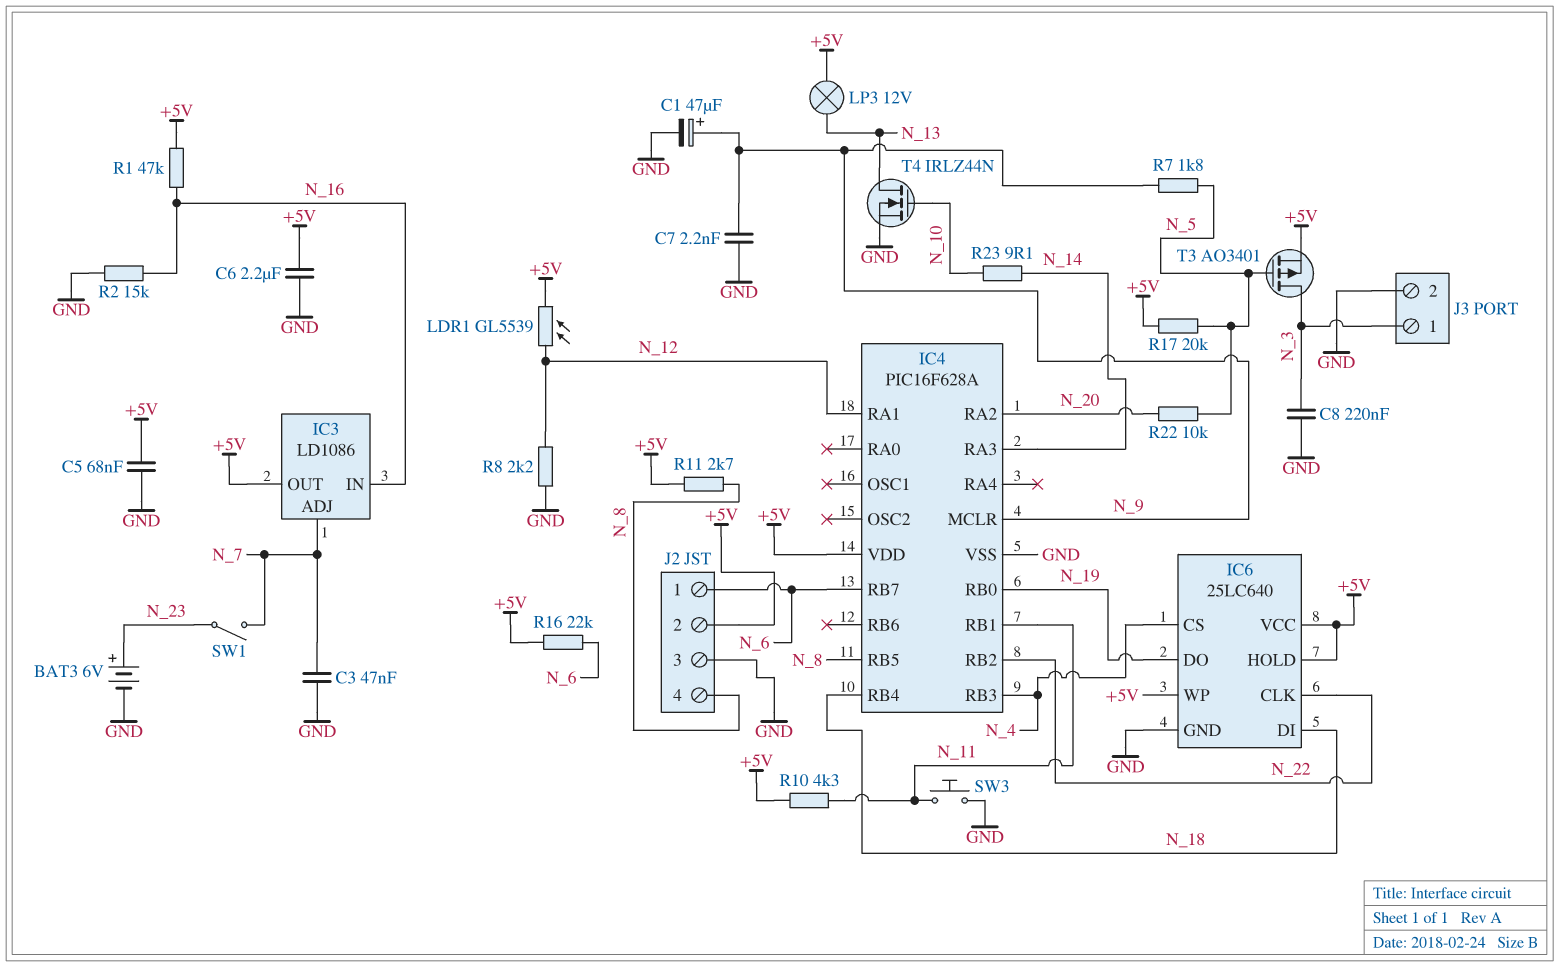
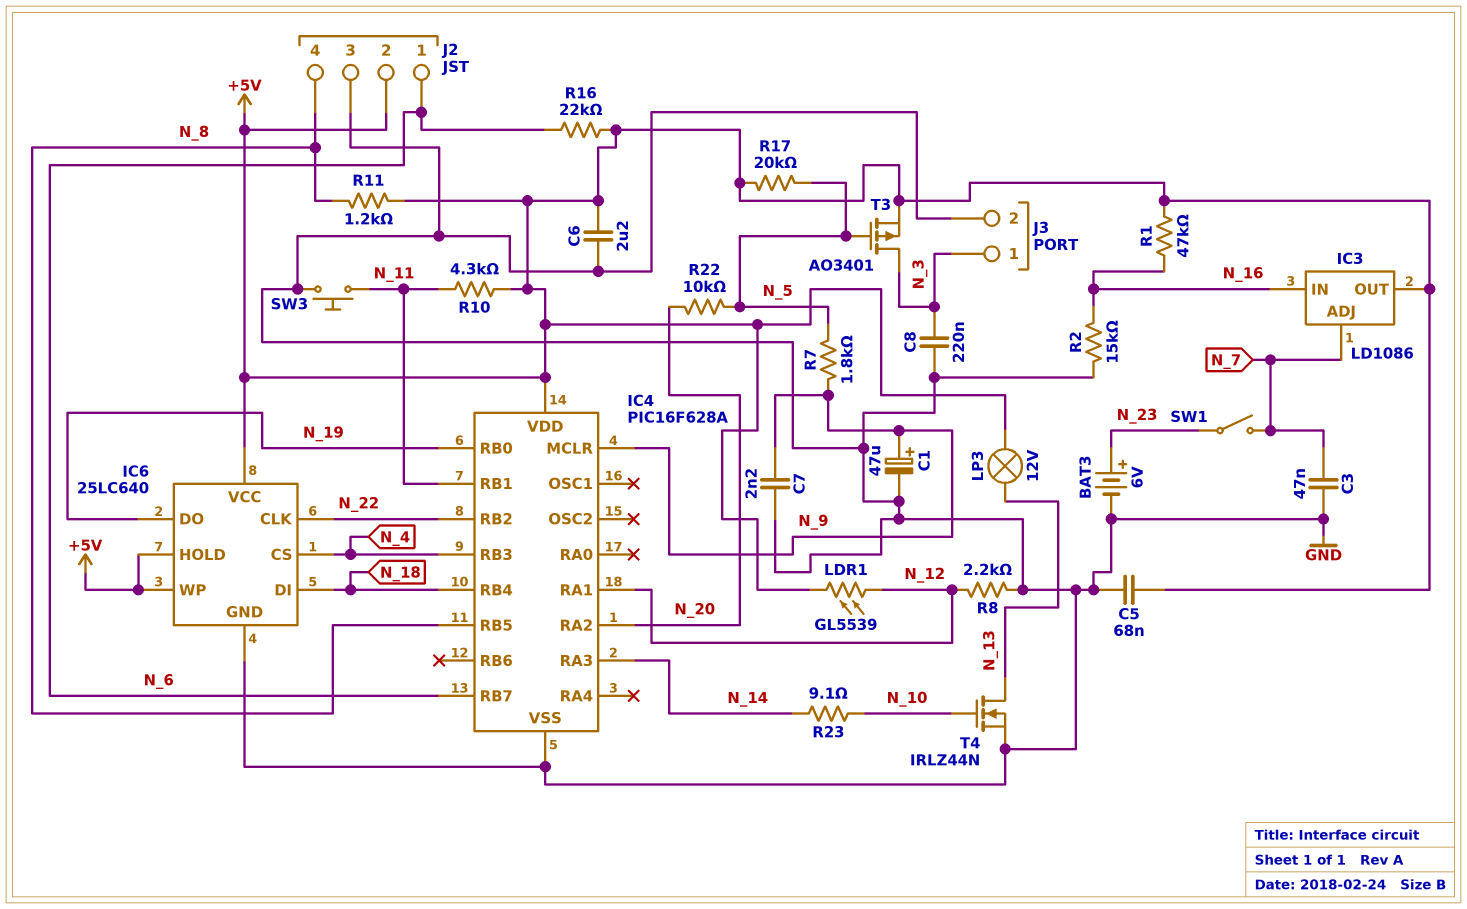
R11: 2.7k (+5V, N_8) -> 1.2k (+5V, N_8)

